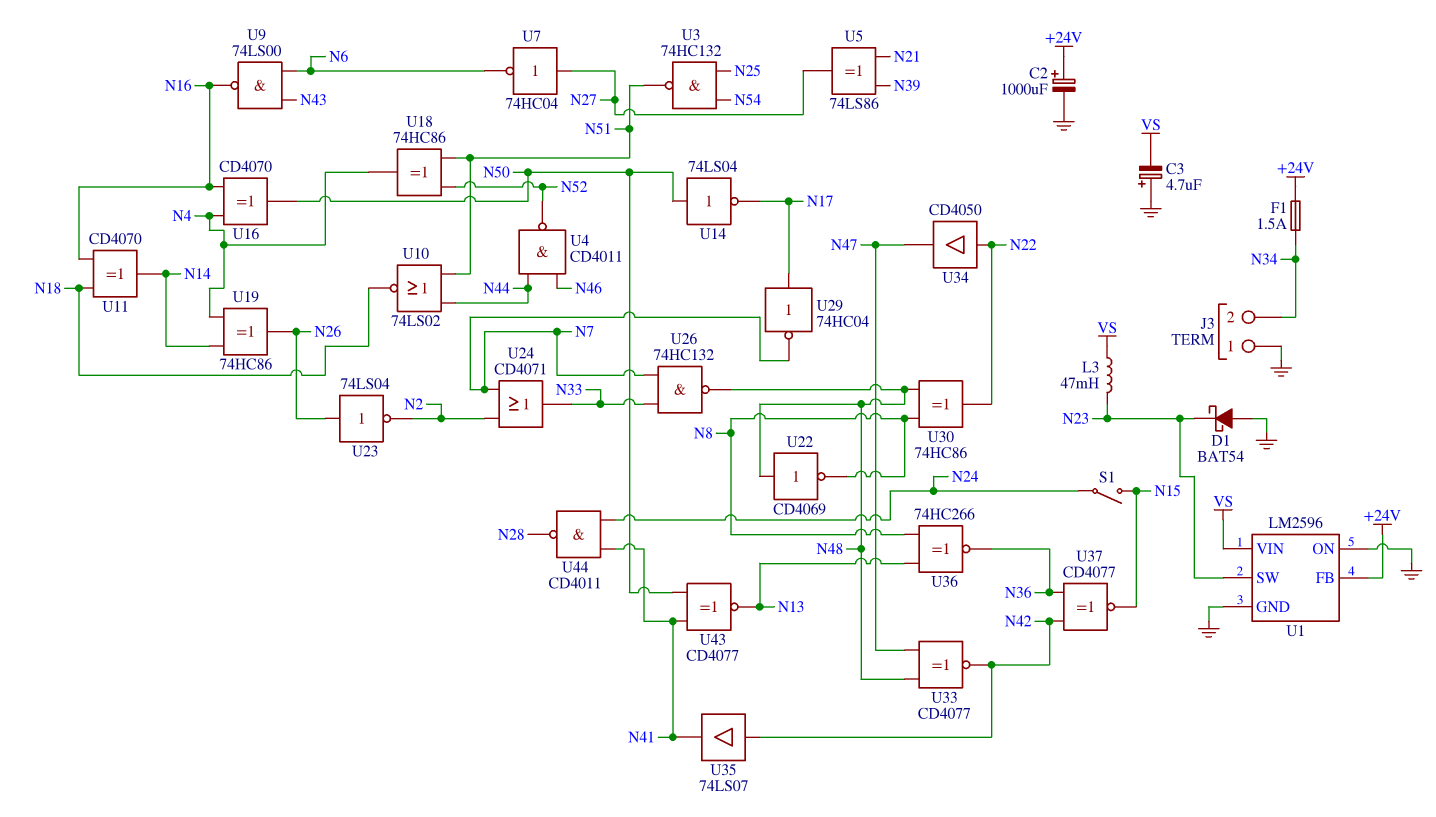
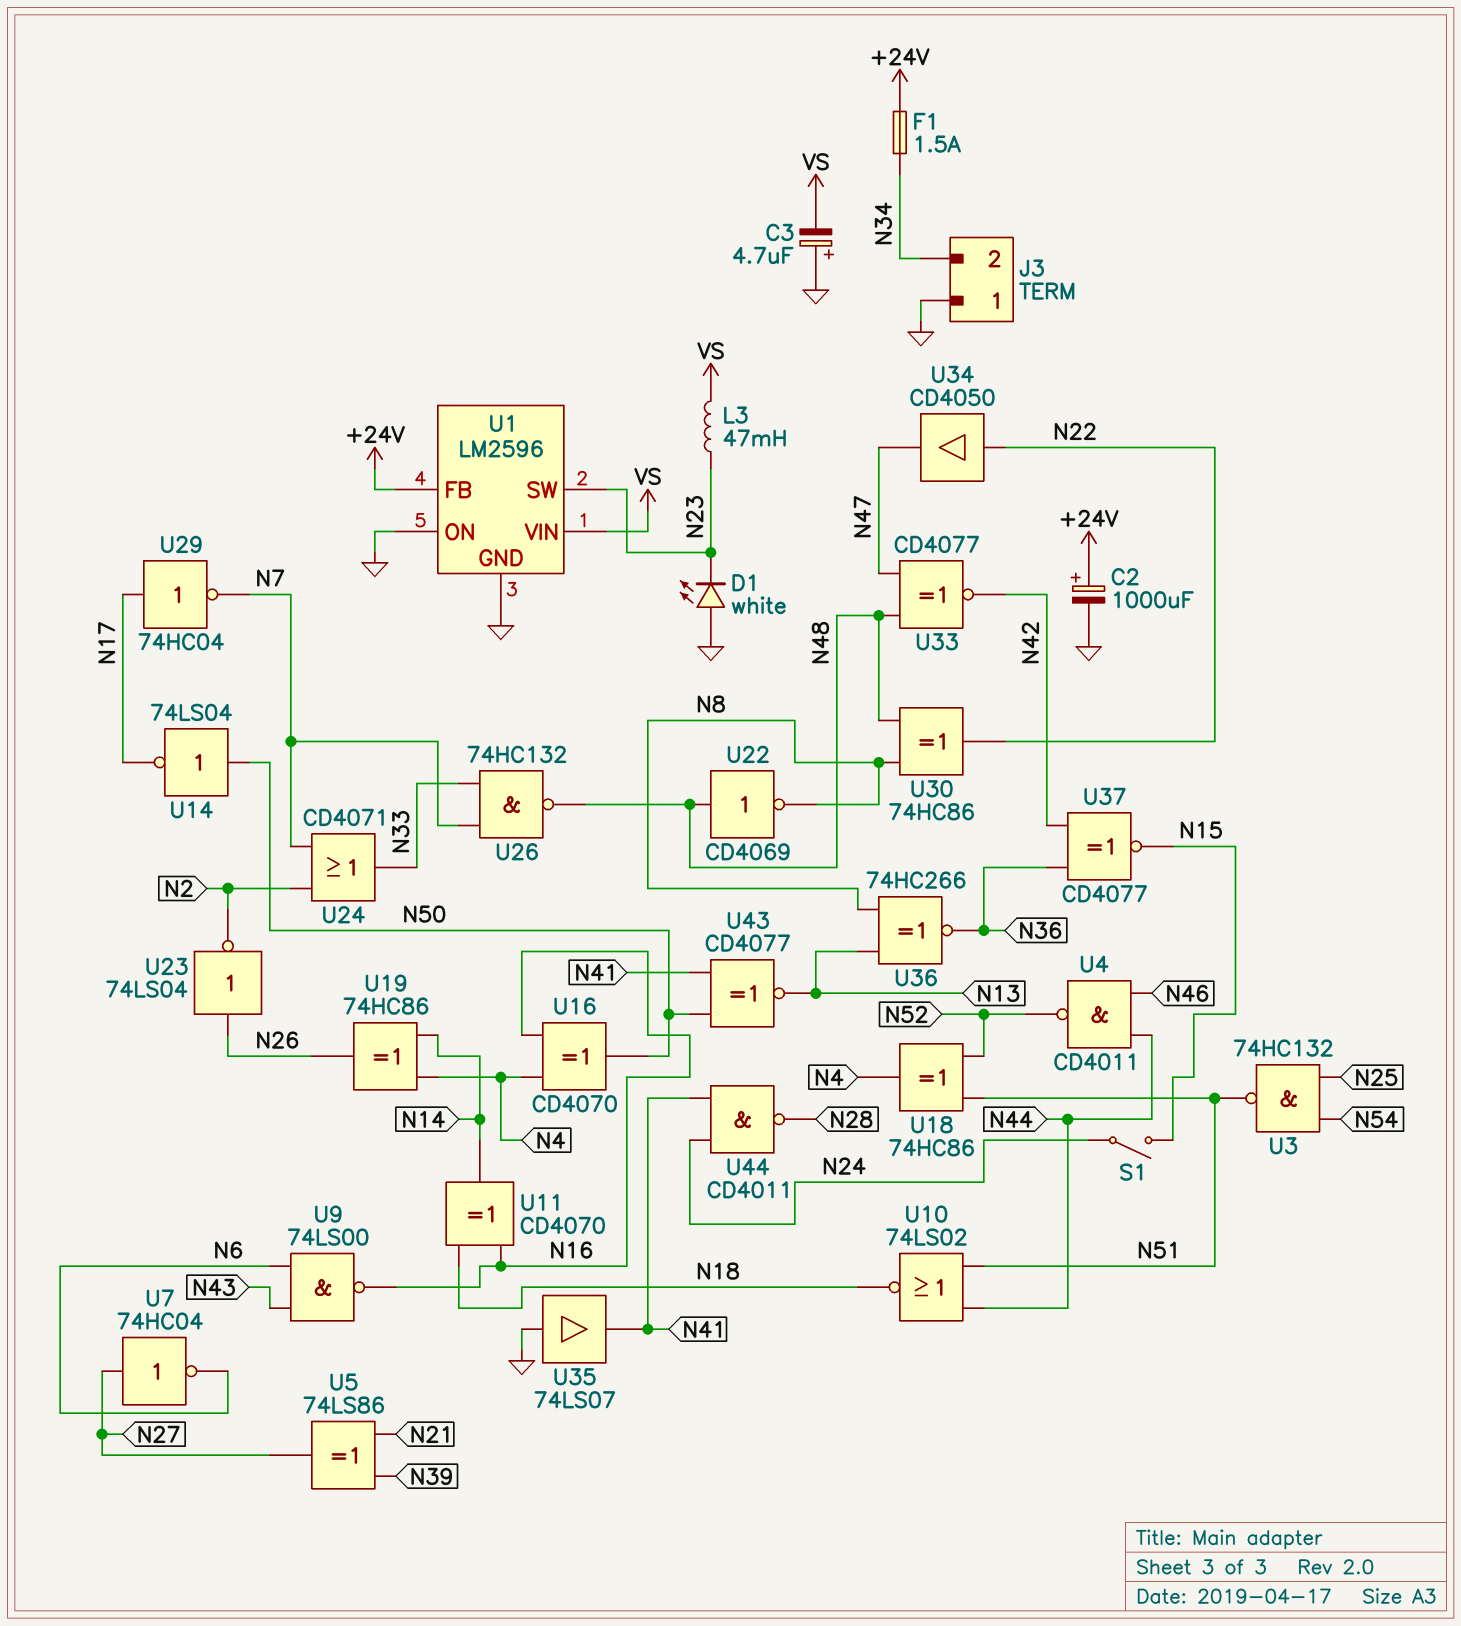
D1: schottky BAT54 (A GND, K N23) -> LED white (A GND, K N23)
U35: buffer 74LS07 (in N42, out N41) -> buffer 74LS07 (in GND, out N41)

